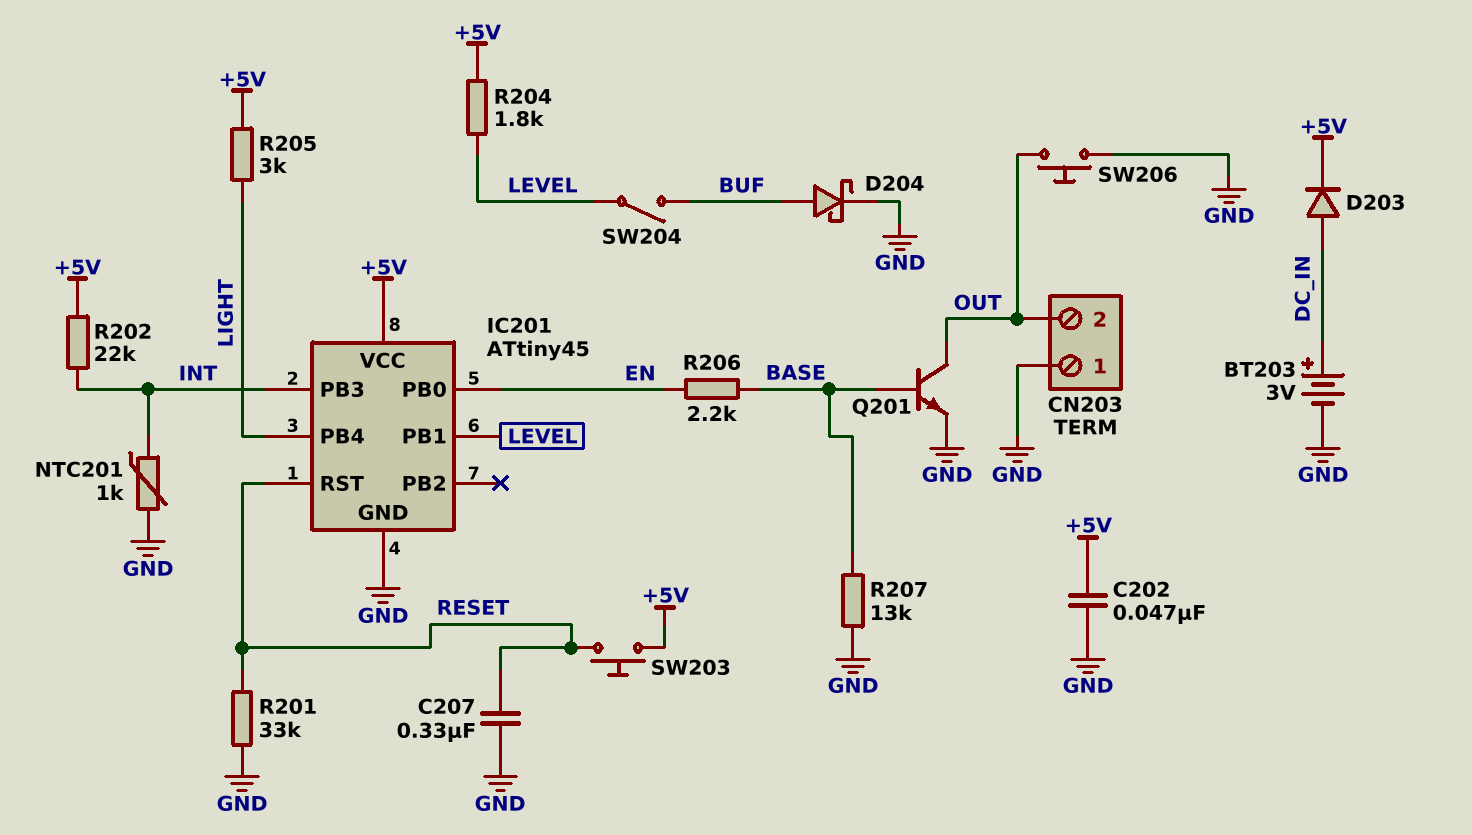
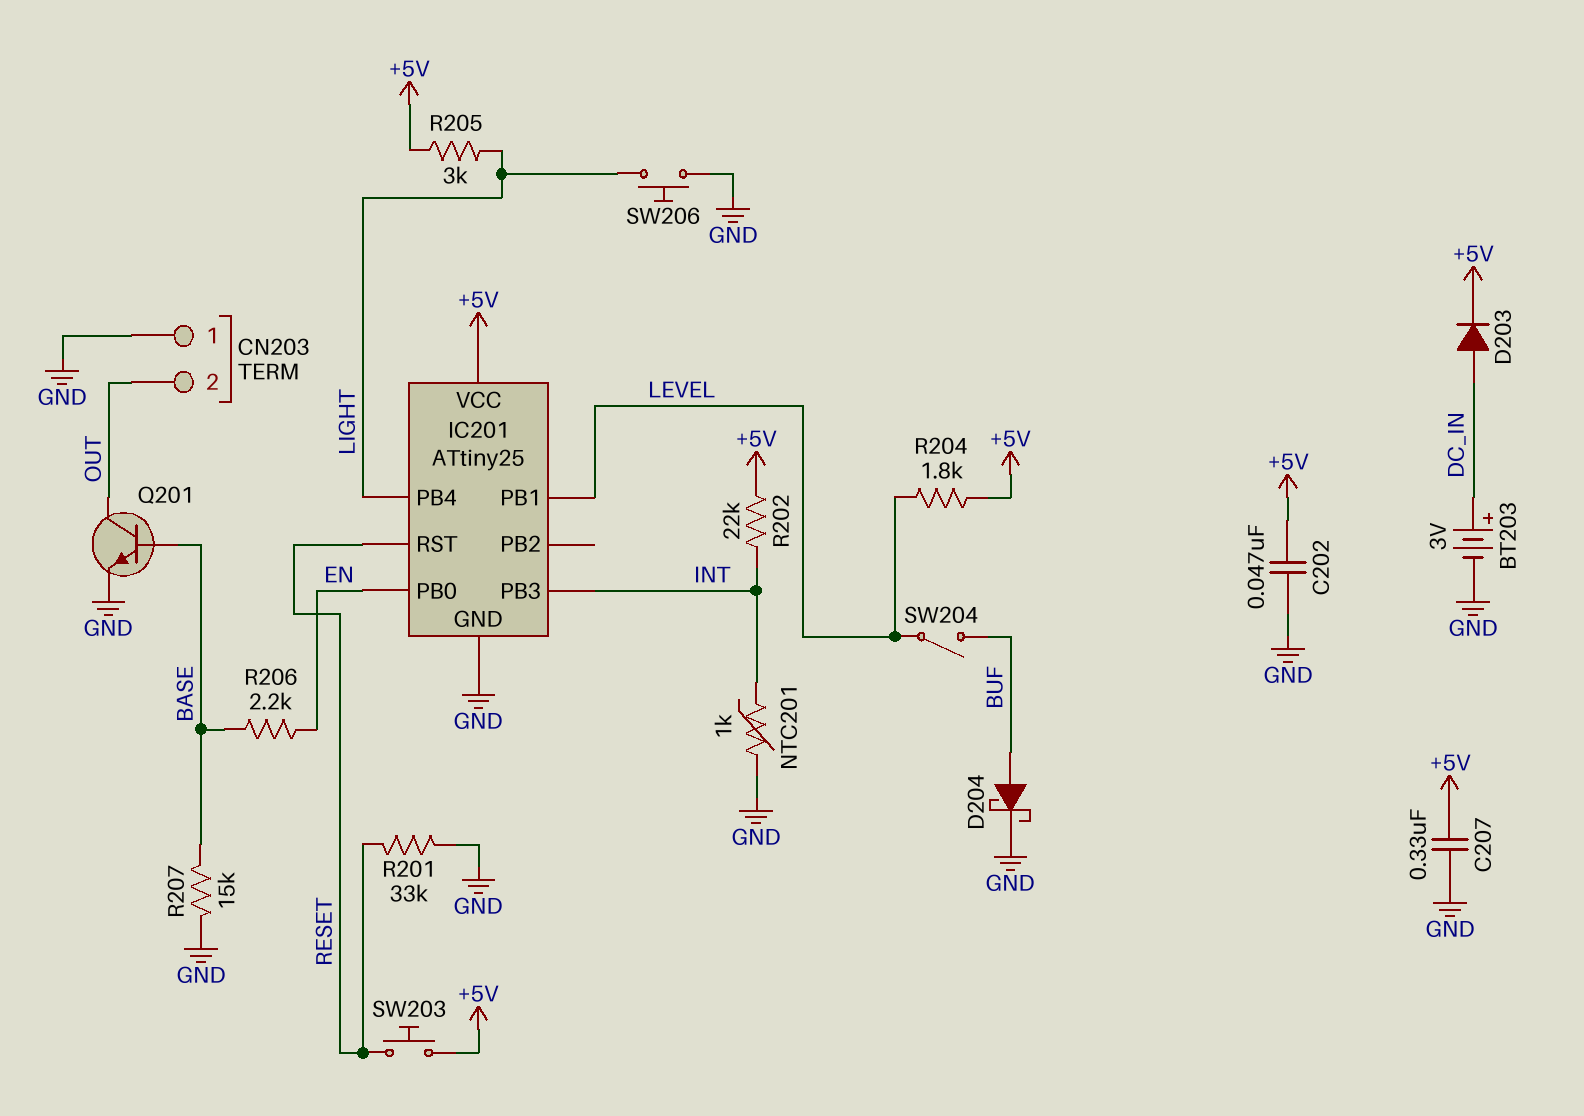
C207: 330nF (GND, RESET) -> 330nF (+5V, GND)
IC201: ATtiny45 -> ATtiny25
R207: 13k (BASE, GND) -> 15k (BASE, GND)
SW206: button (GND, OUT) -> button (GND, LIGHT)

